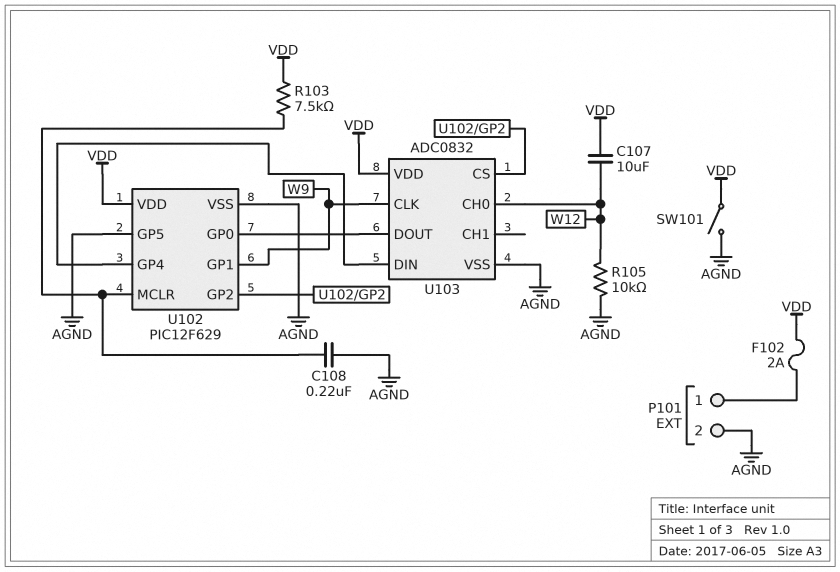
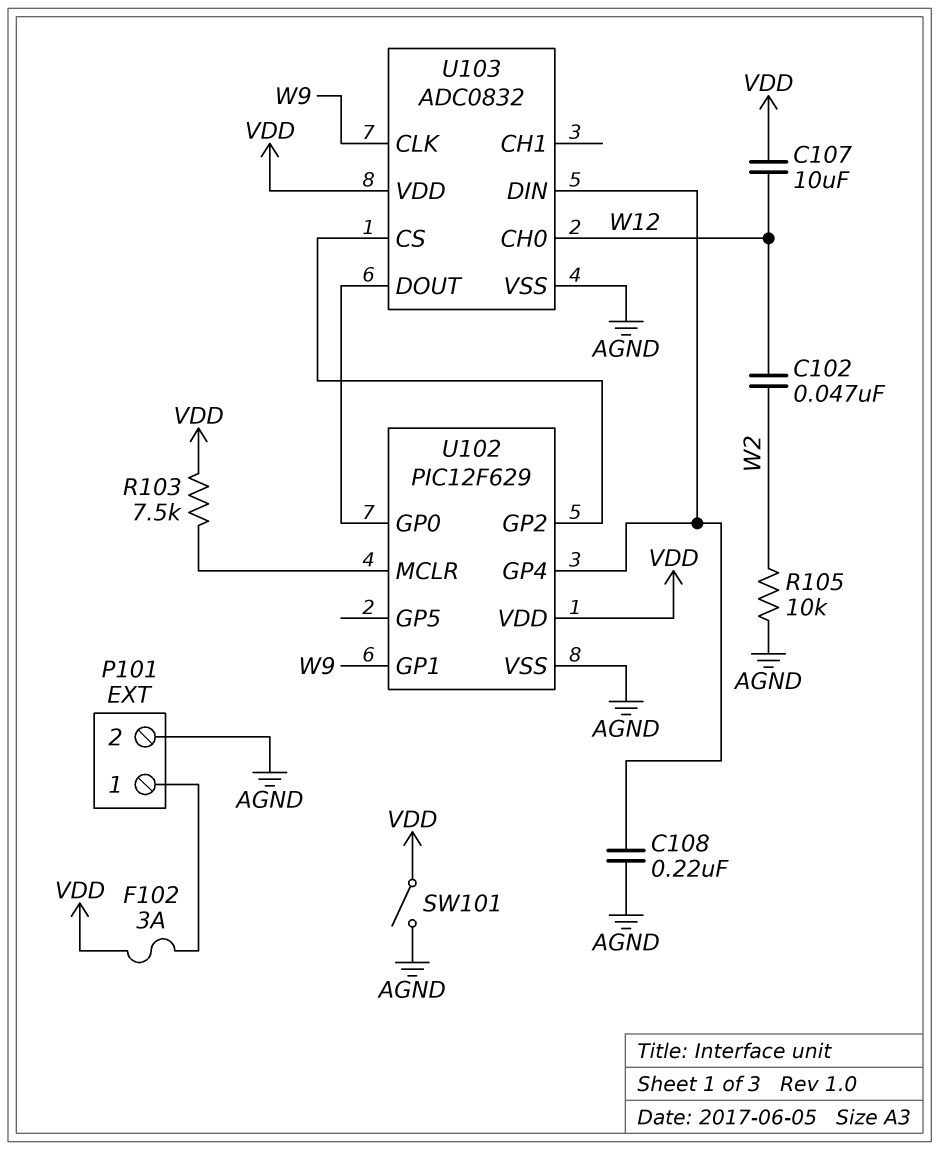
C102: none -> 47nF (W2, W12)
C108: 220nF (AGND, U102/MCLR) -> 220nF (AGND, U102/GP4)
F102: 2A (P101/1, VDD) -> 3A (P101/1, VDD)
R105: 10k (AGND, W12) -> 10k (AGND, W2)
U102 pin GP5: AGND -> none

